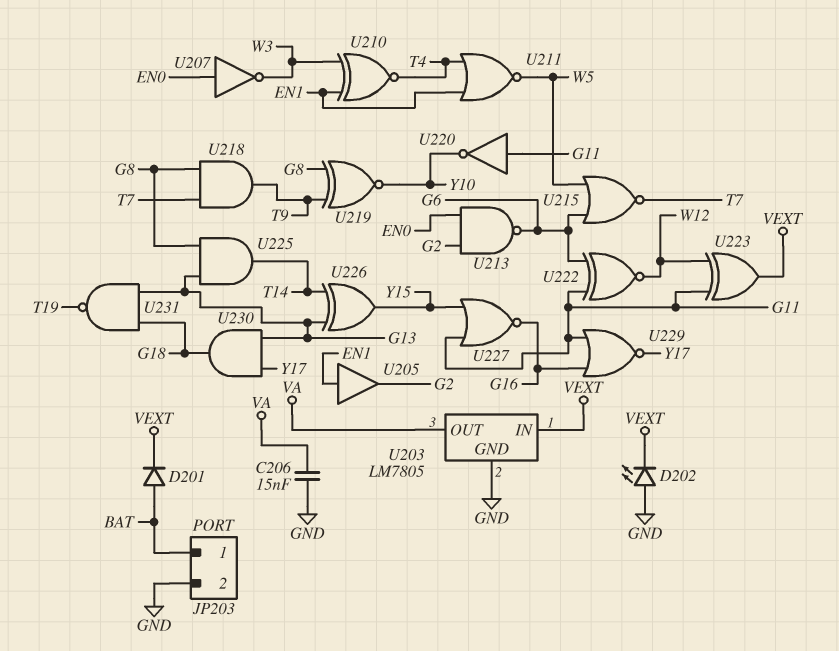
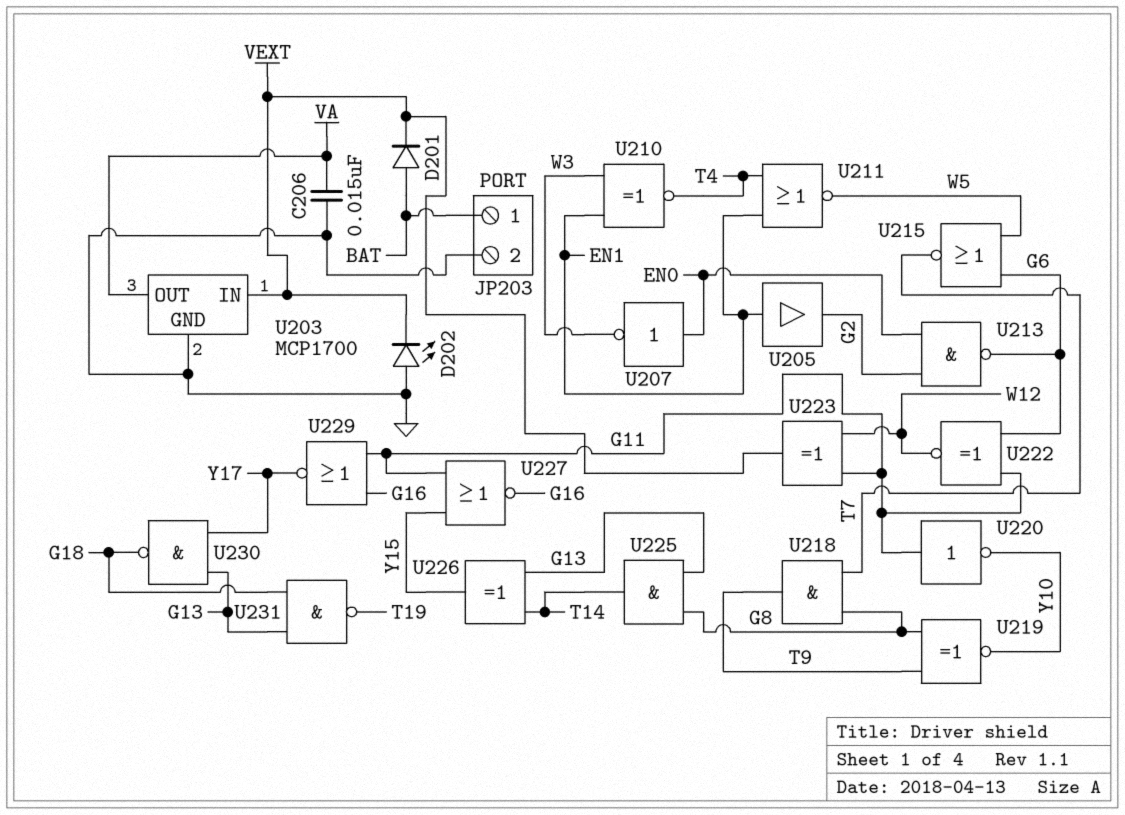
U203: LM7805 -> MCP1700
U230: AND (in G13, in Y17, out G18) -> NAND (in G13, in Y17, out G18)

